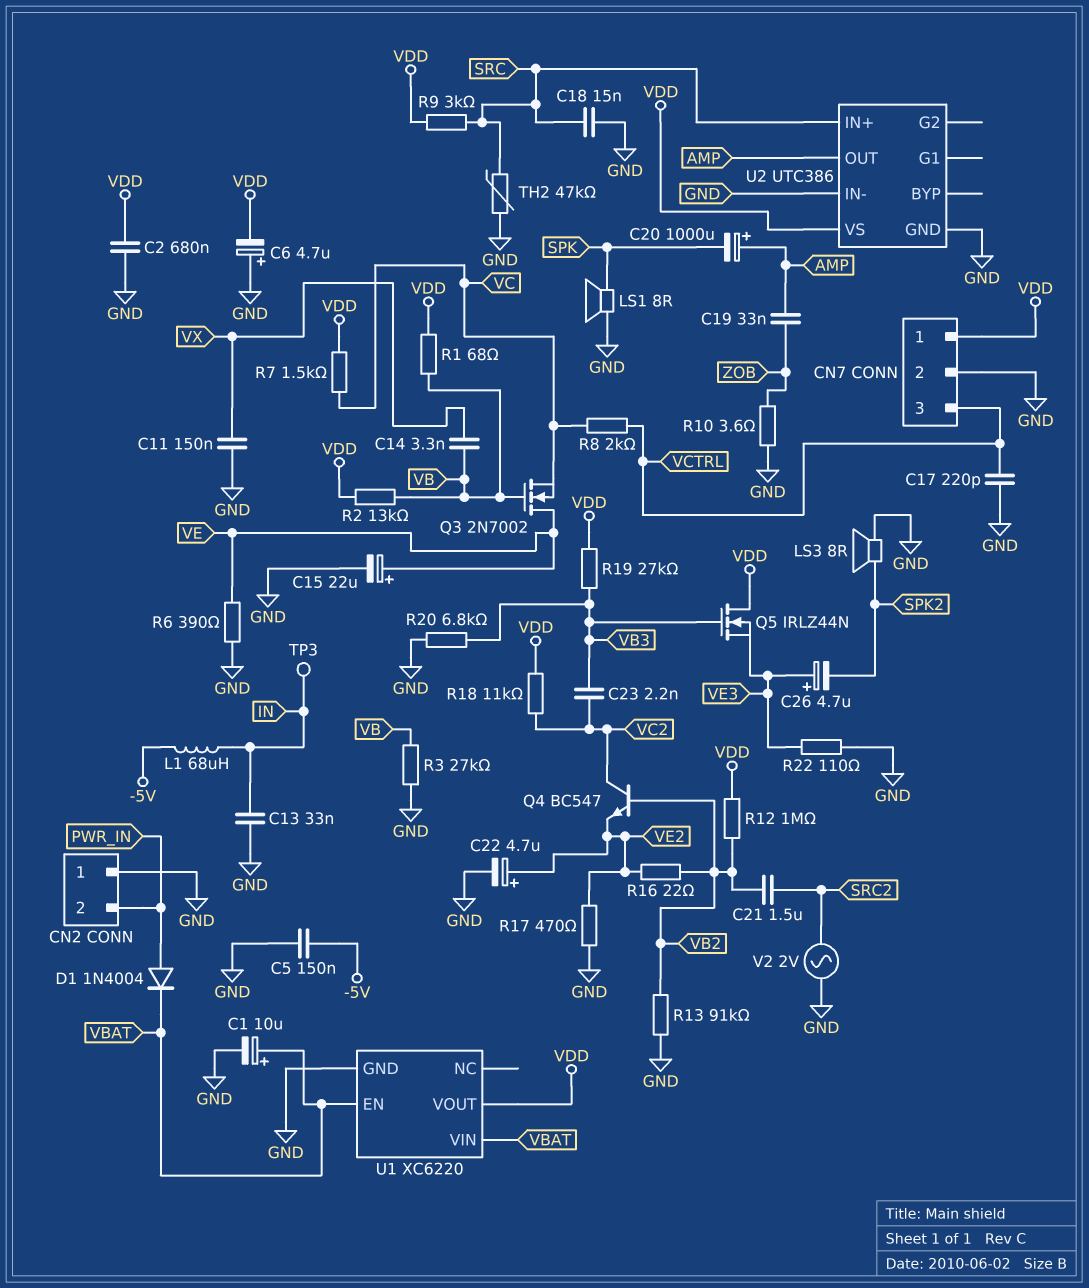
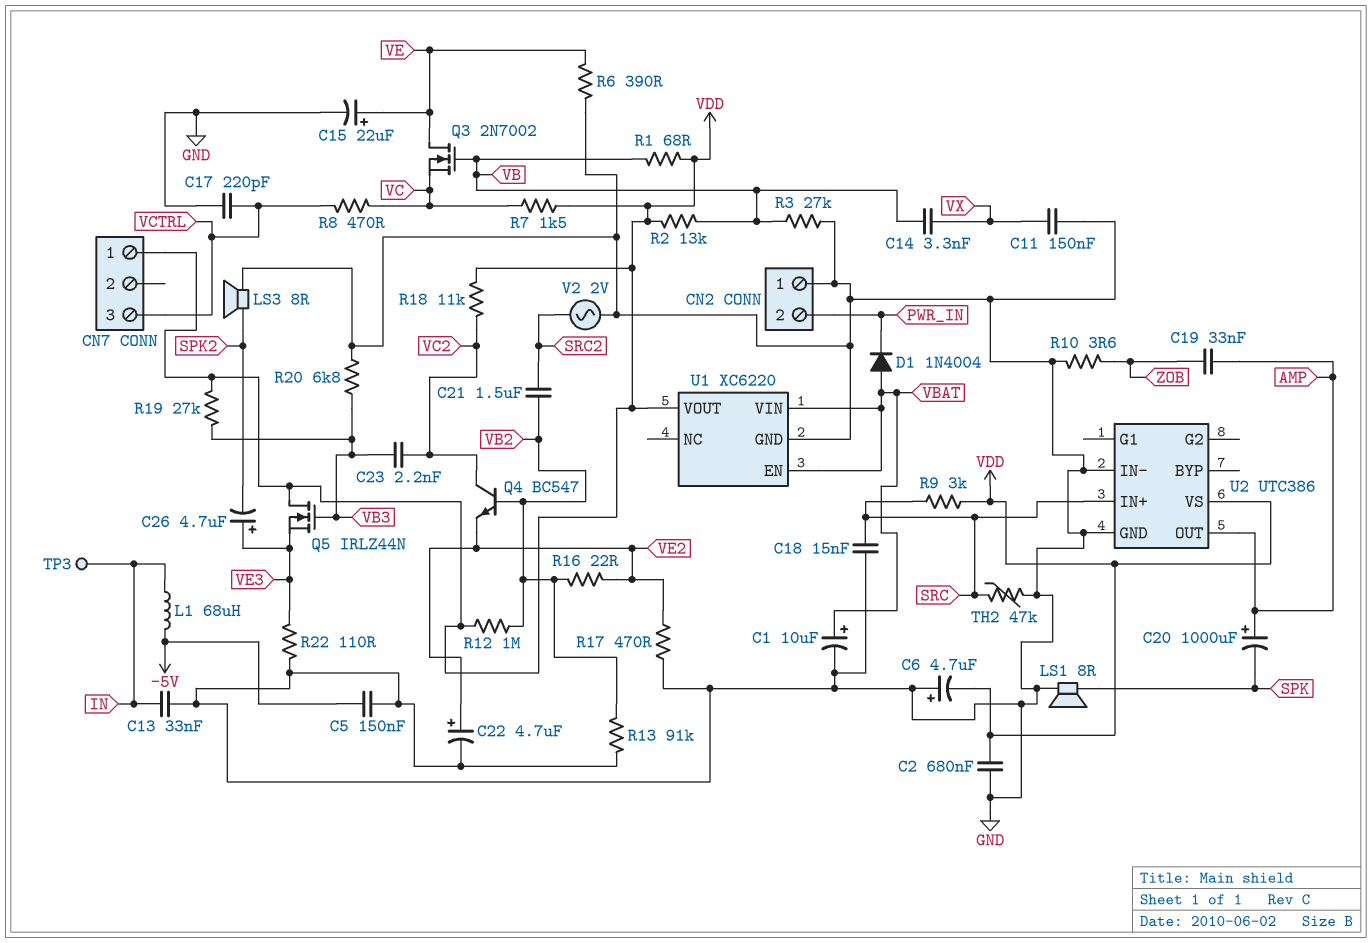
CN7 pin 2: GND -> none
D1: diode 1N4004 (A PWR_IN, K VBAT) -> diode 1N4004 (A VBAT, K PWR_IN)
R8: 2k (VC, VCTRL) -> 470 (VC, VCTRL)

